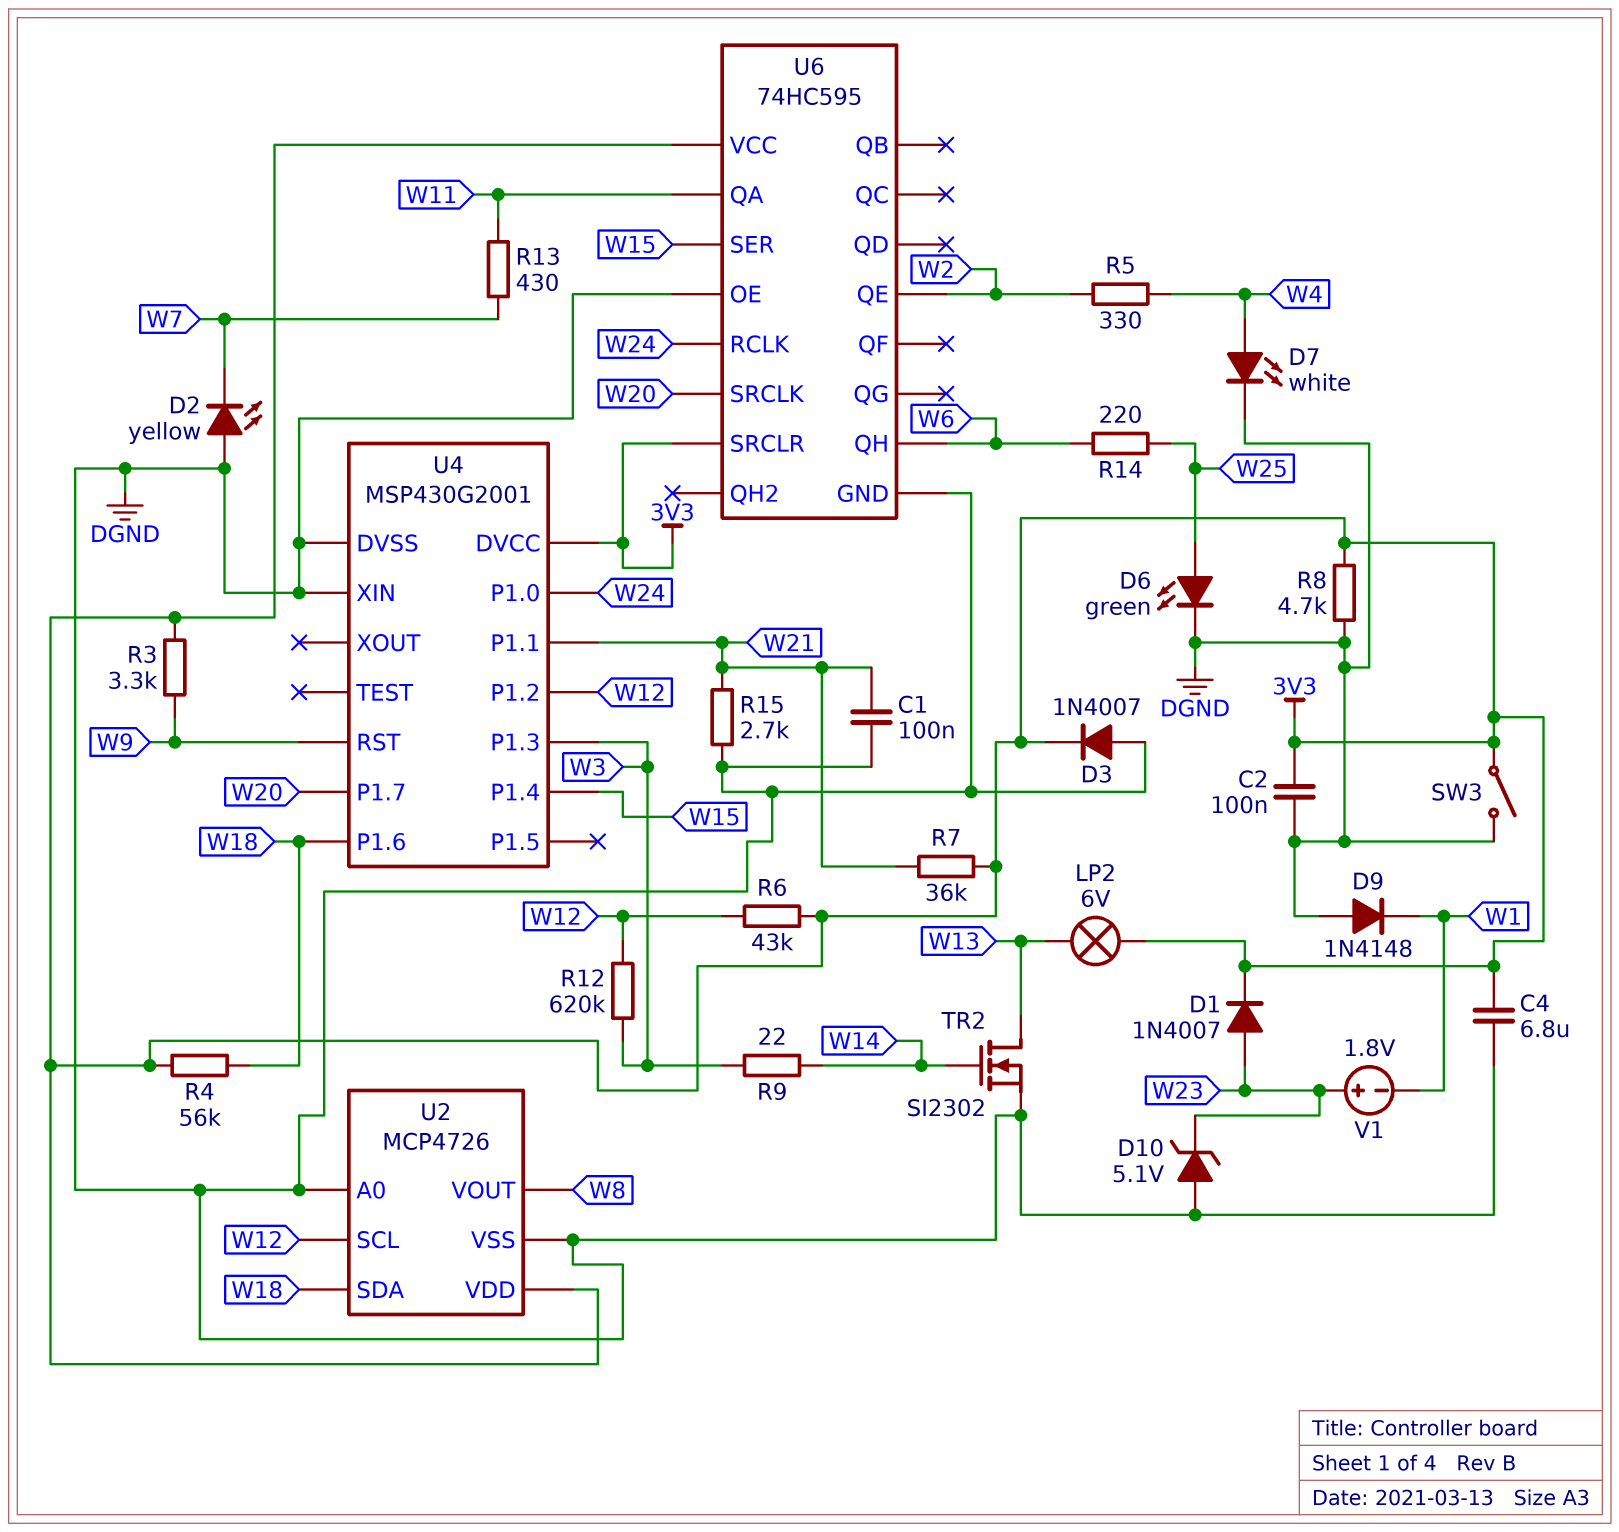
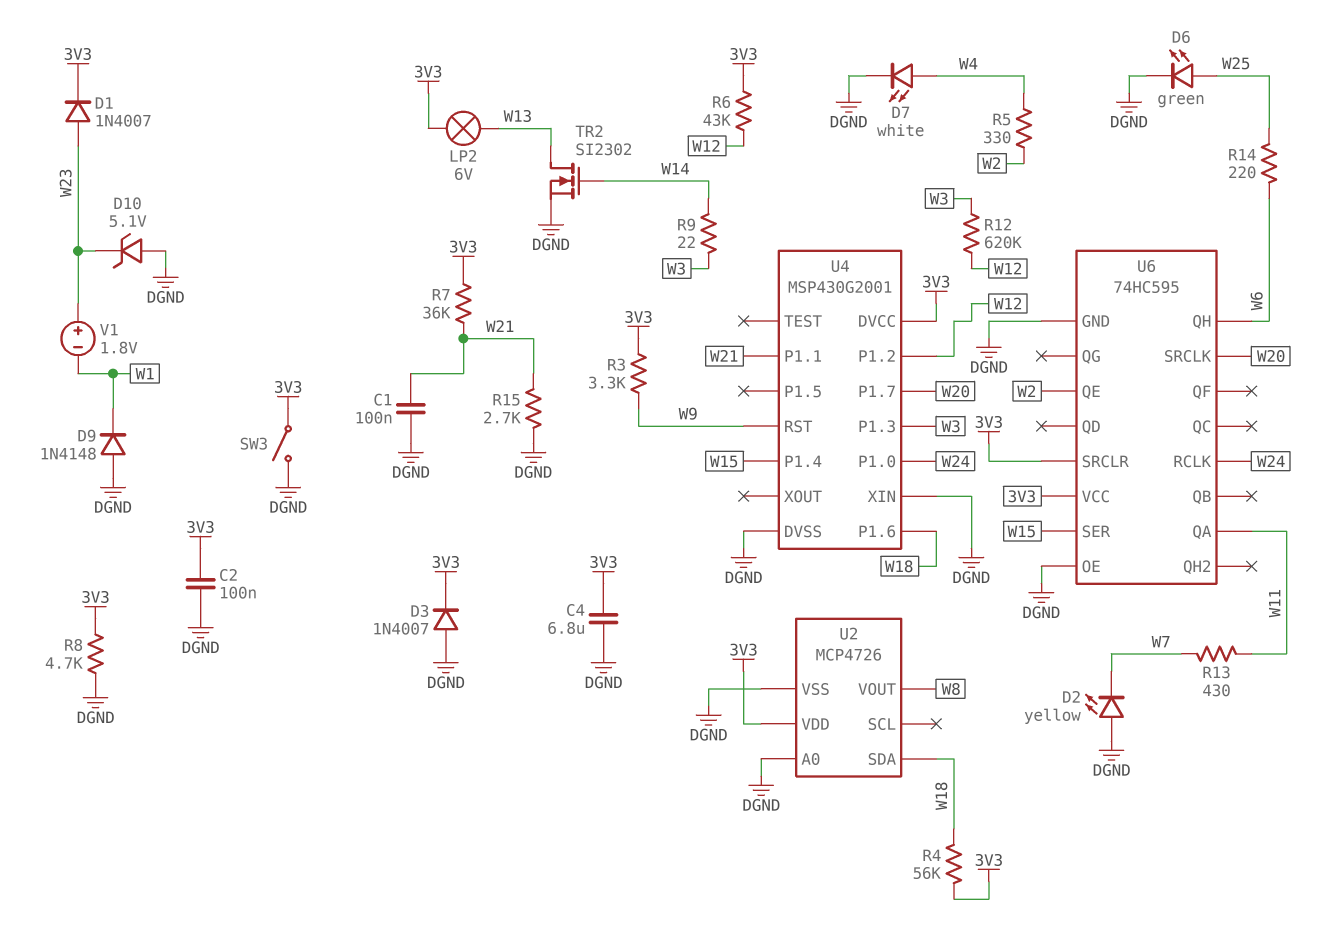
U2 pin SCL: W12 -> none

